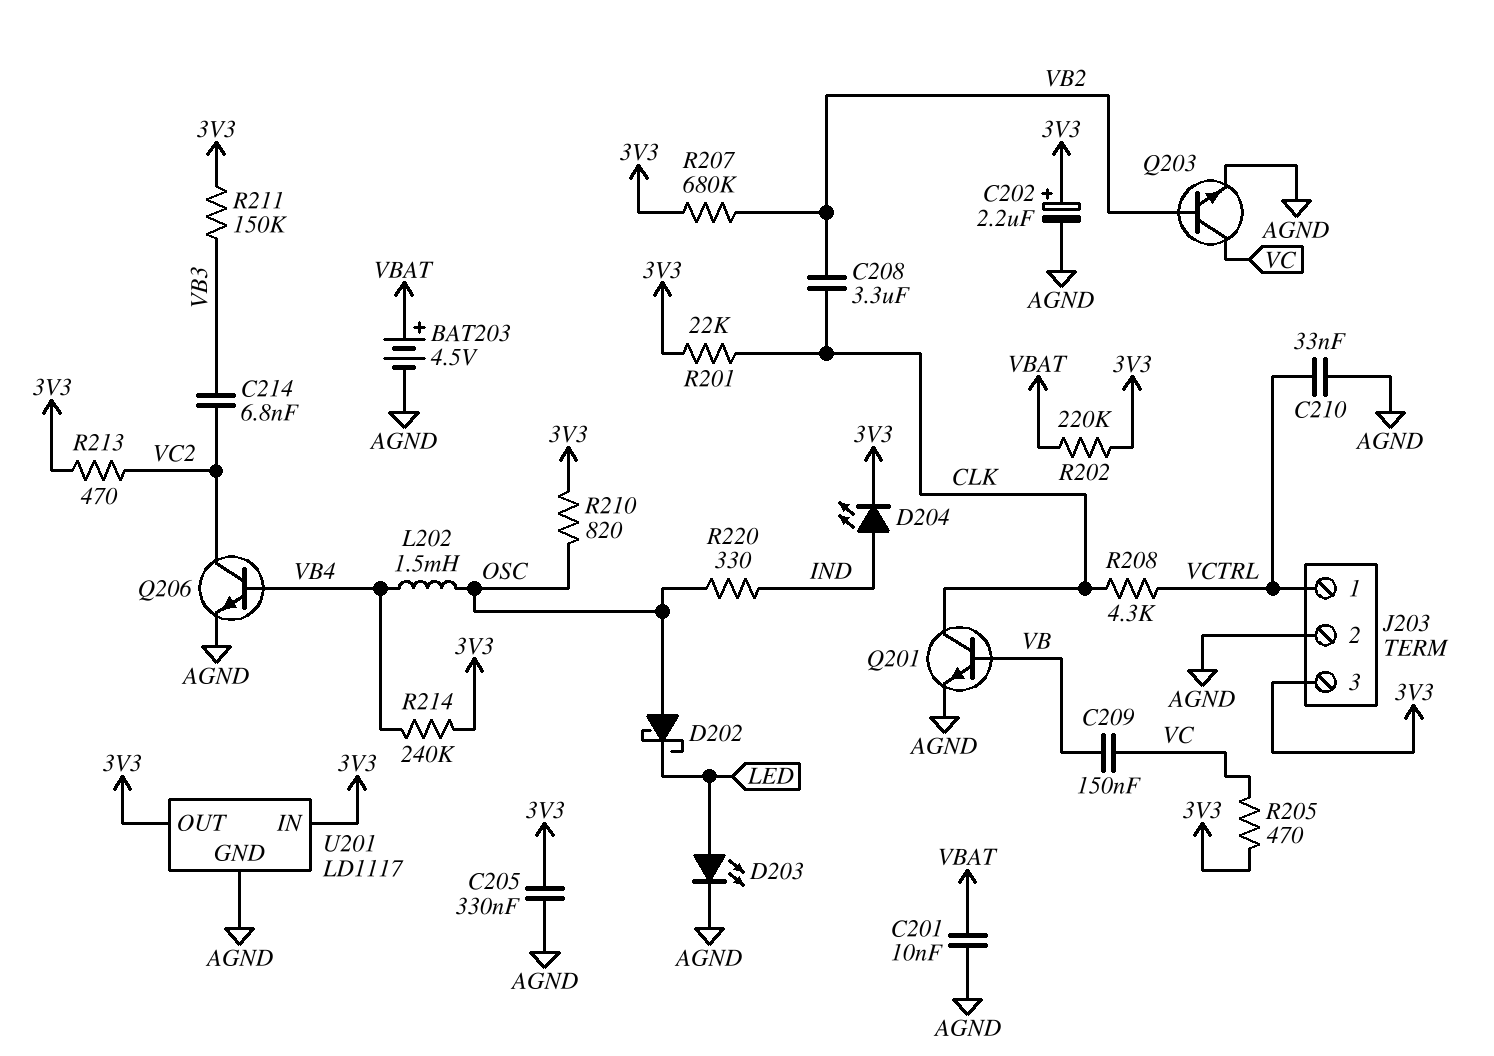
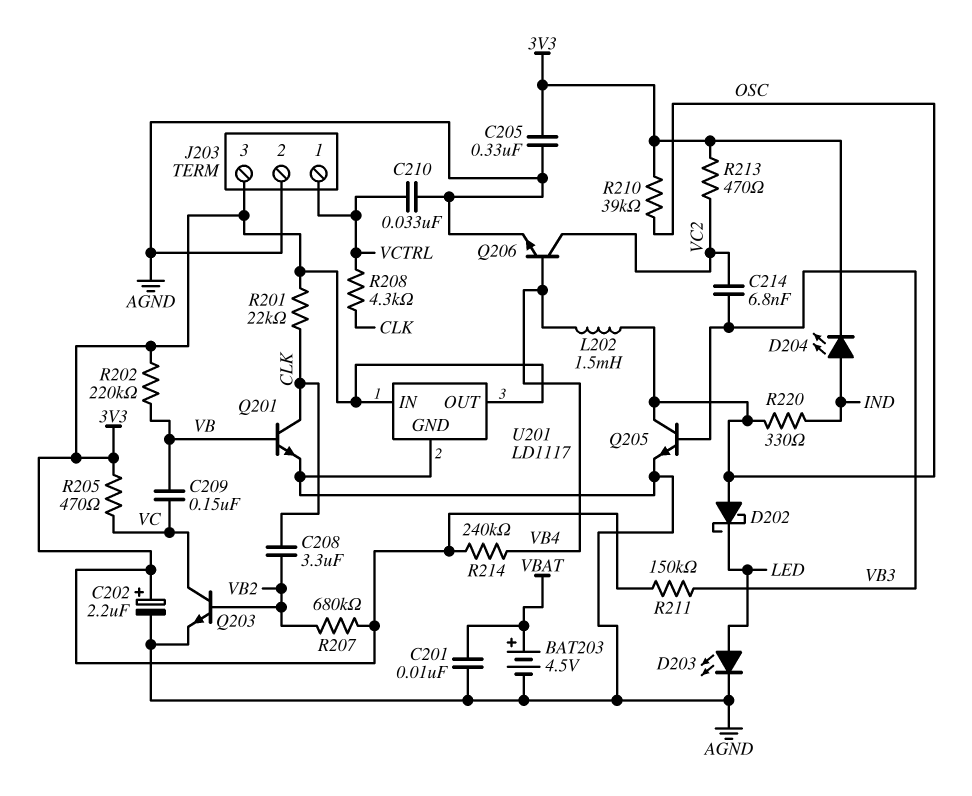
Q205: none -> NPN (B VB3, C OSC, E AGND)
R202: 220k (3V3, VBAT) -> 220k (3V3, VB)
R210: 820 (3V3, OSC) -> 39k (3V3, OSC)

